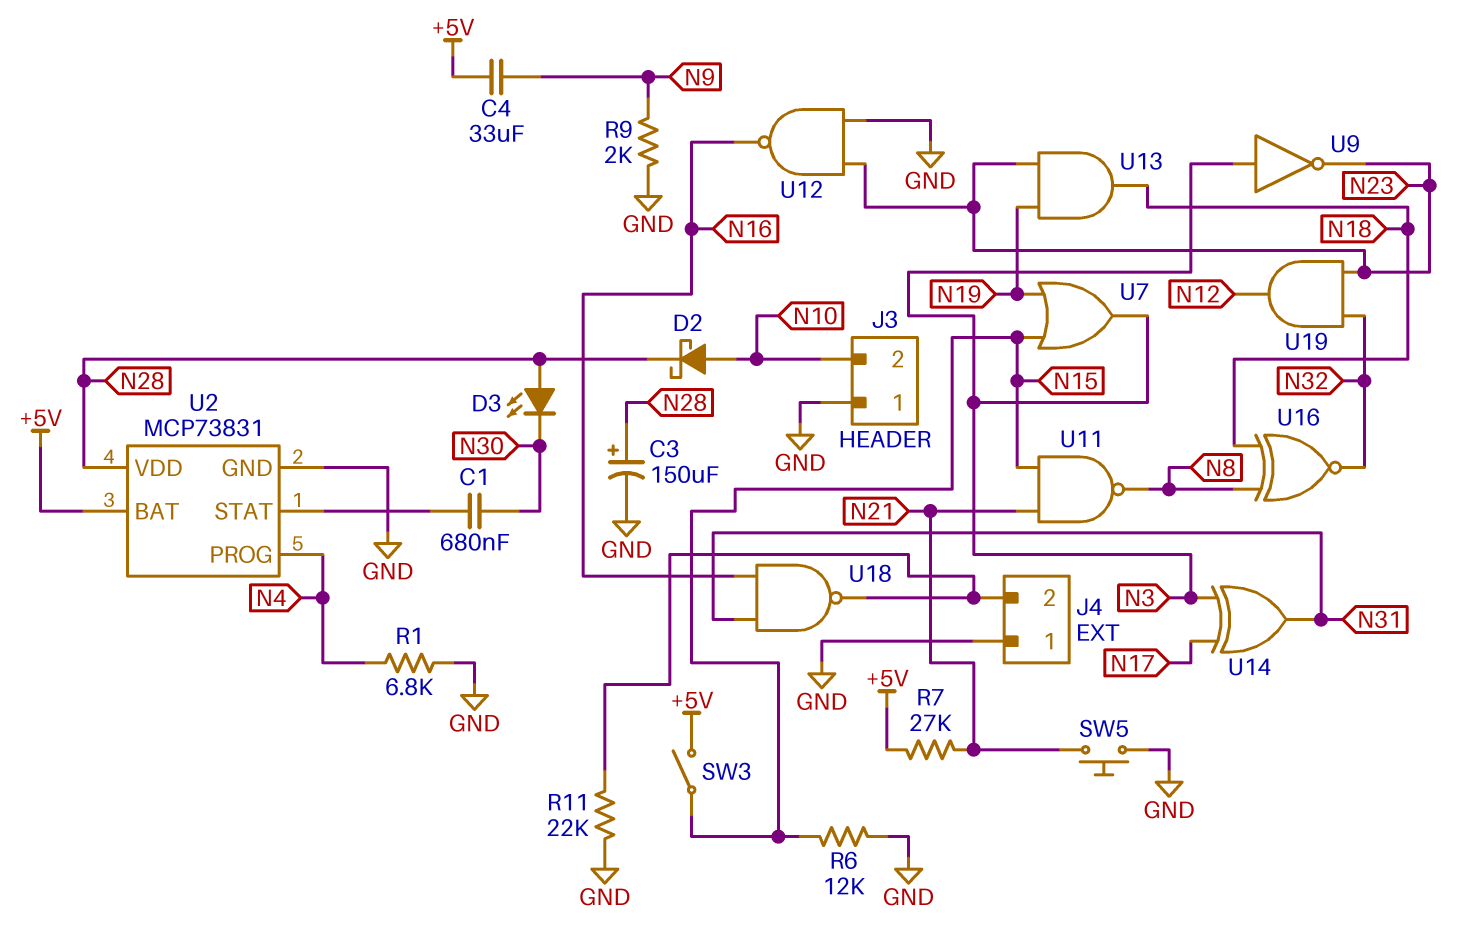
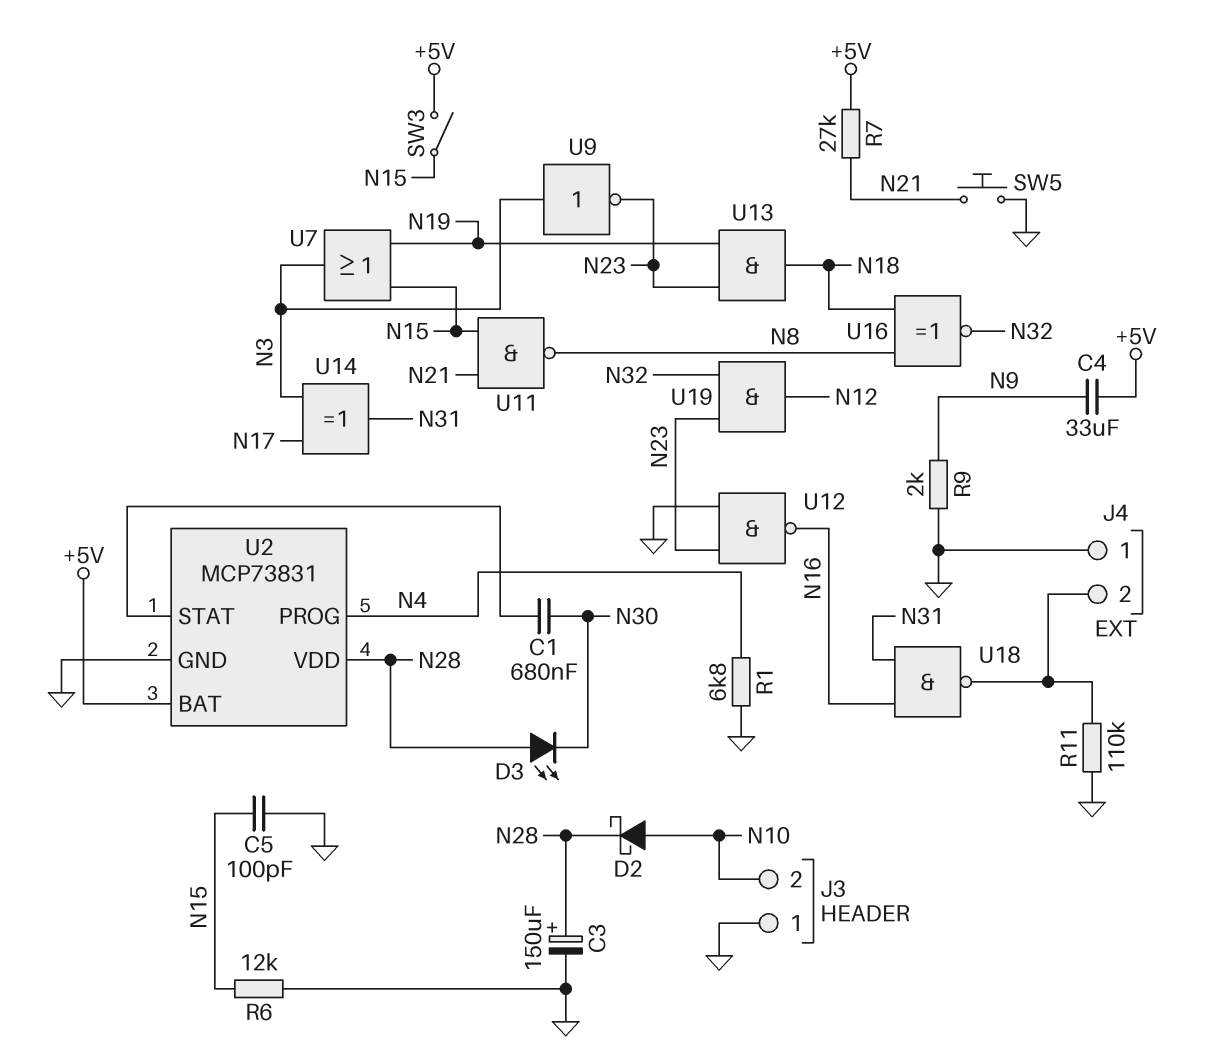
C5: none -> 100pF (GND, N15)
R11: 22k (GND, J4/2) -> 110k (GND, J4/2)

